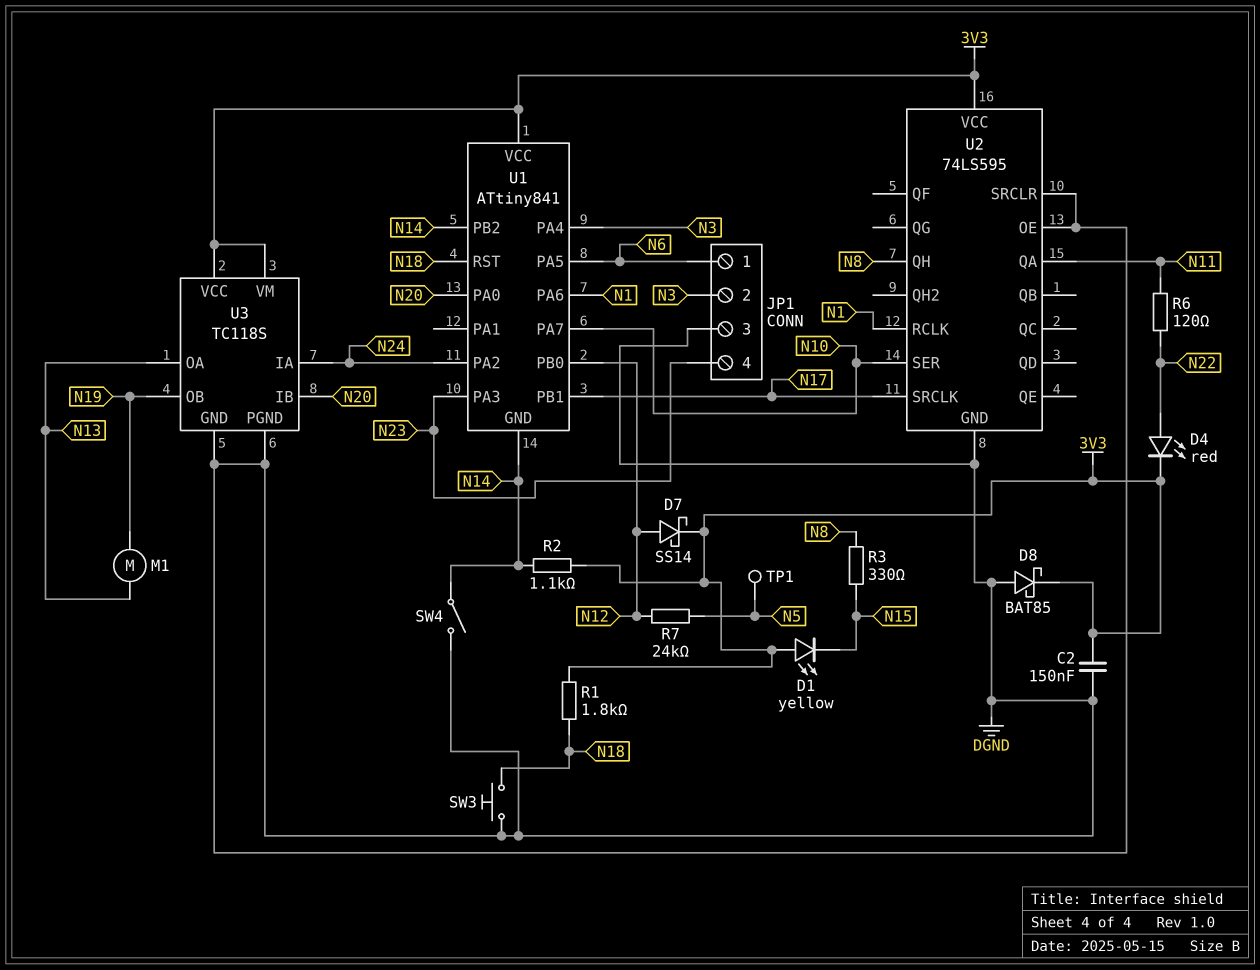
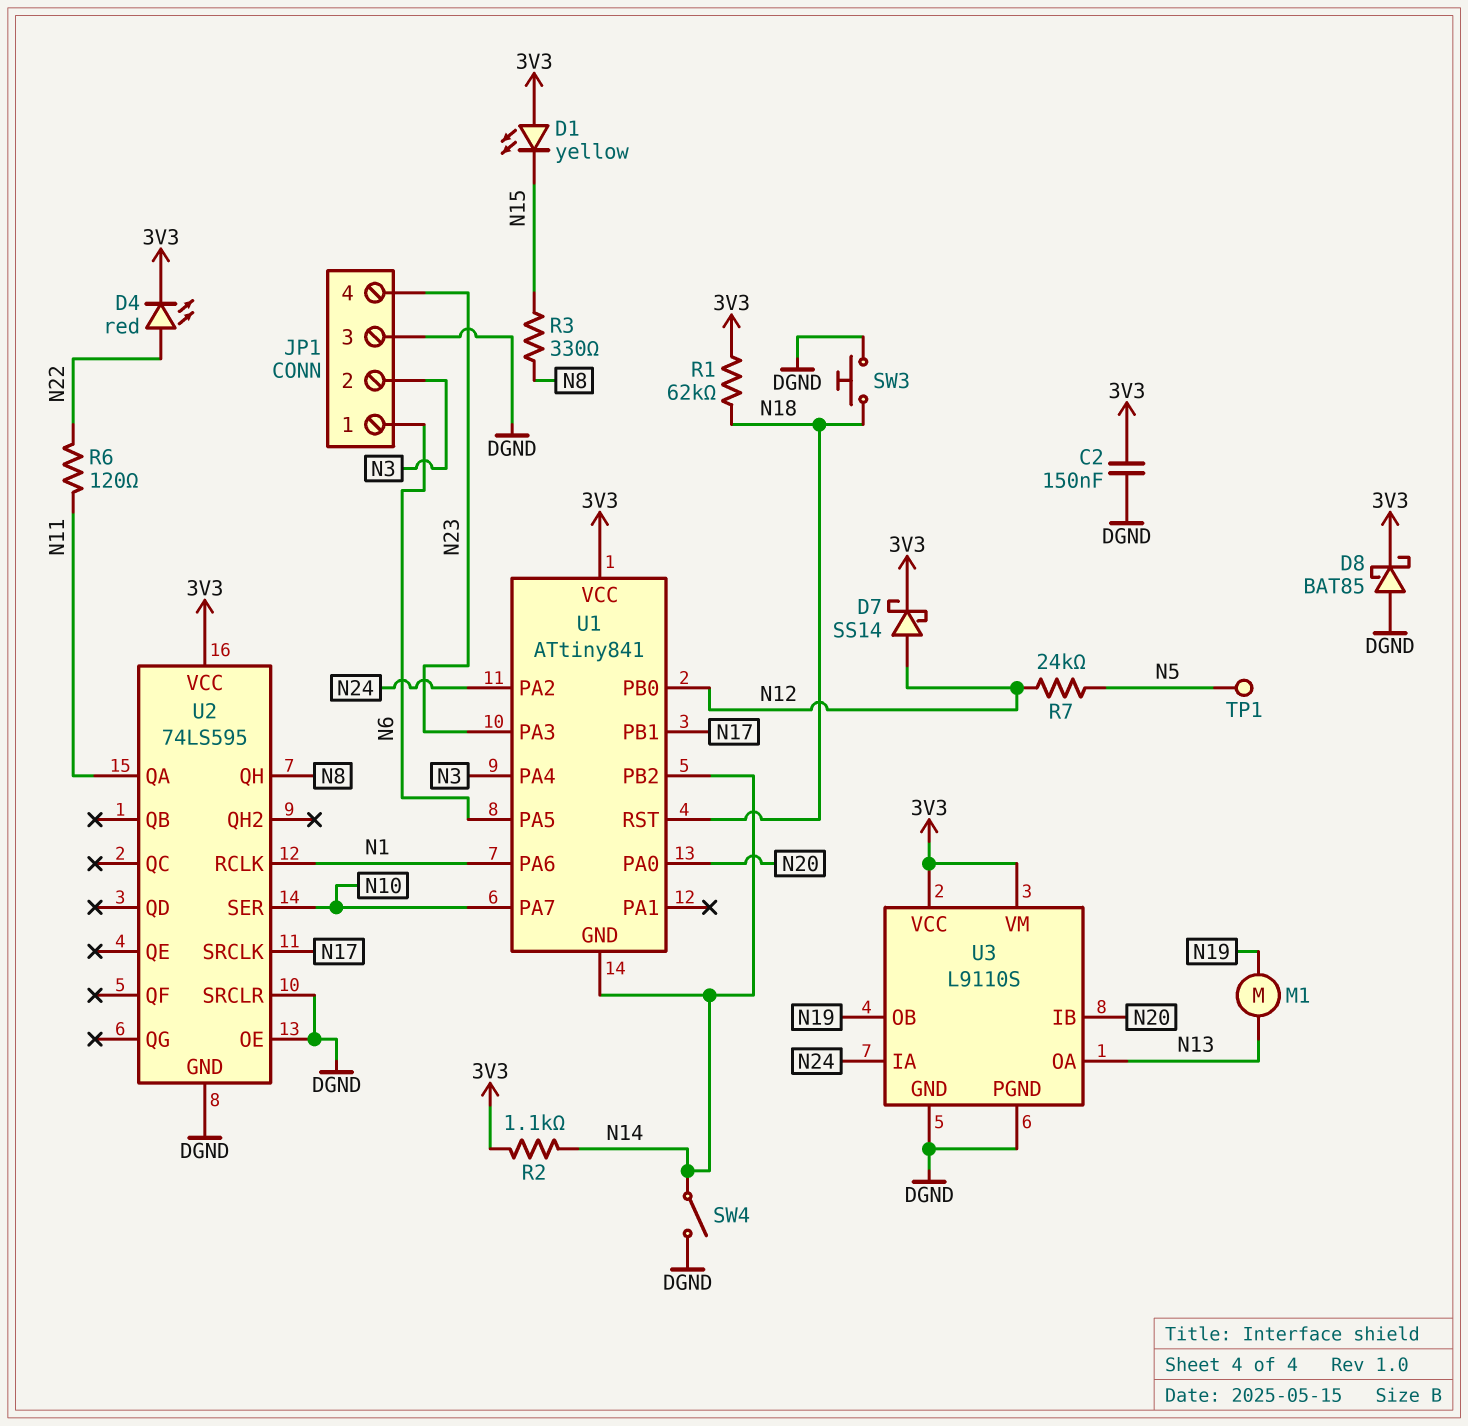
R1: 1.8k (3V3, N18) -> 62k (3V3, N18)
U3: TC118S -> L9110S

